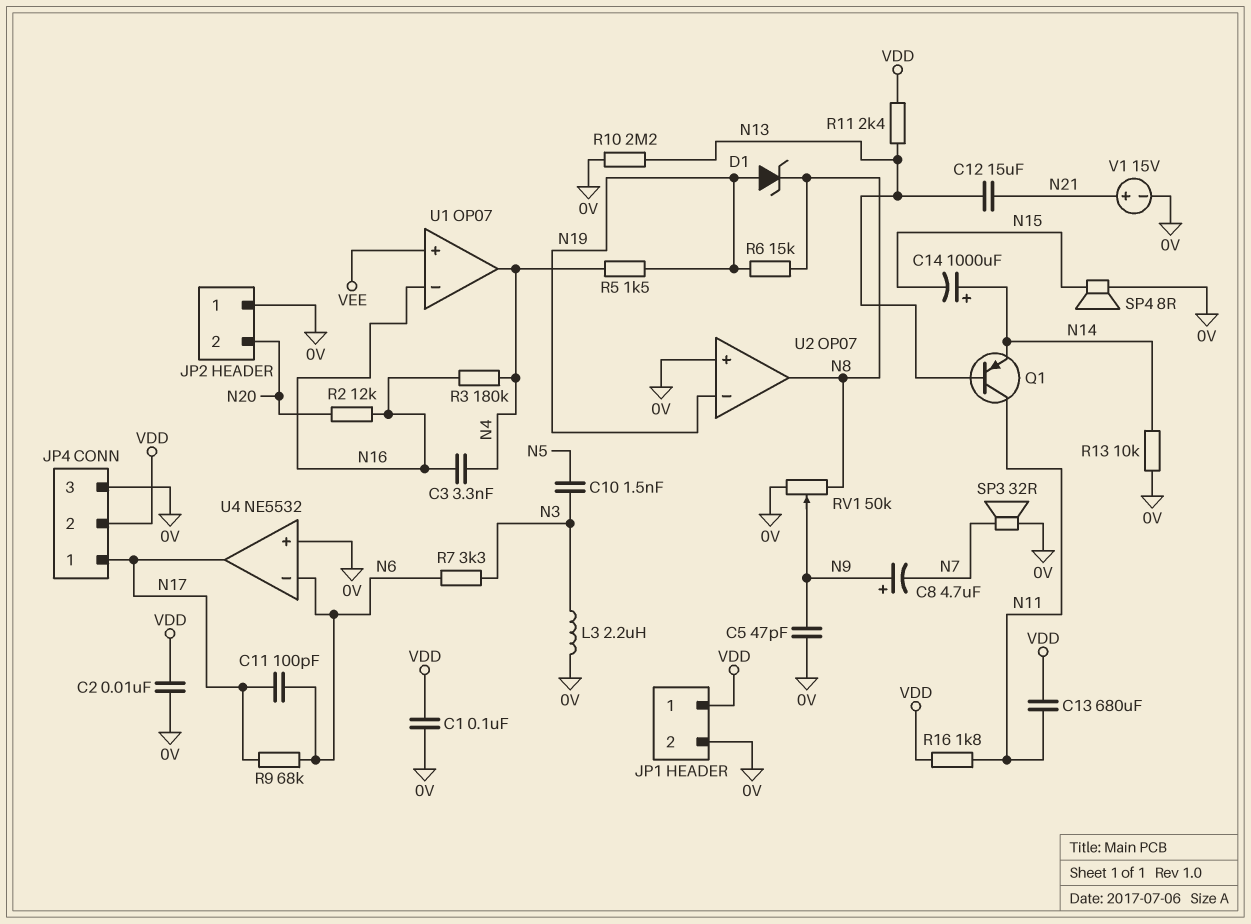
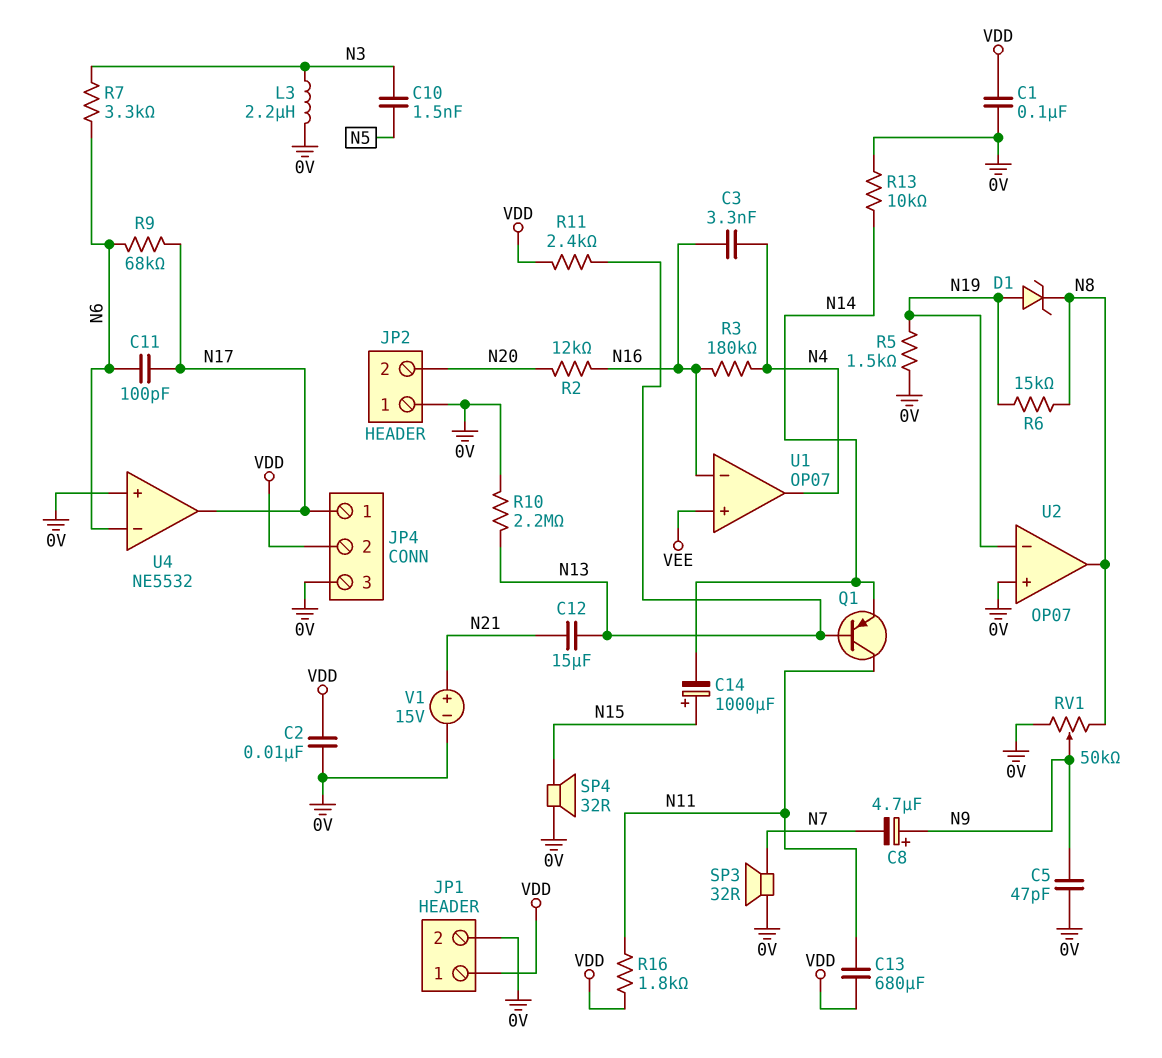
C14: 1000uF (plus N14, minus N15) -> 1000uF (plus N15, minus N14)
R5: 1.5k (N4, N19) -> 1.5k (0V, N19)
SP4: speaker 8R (0V, N15) -> speaker 32R (0V, N15)

